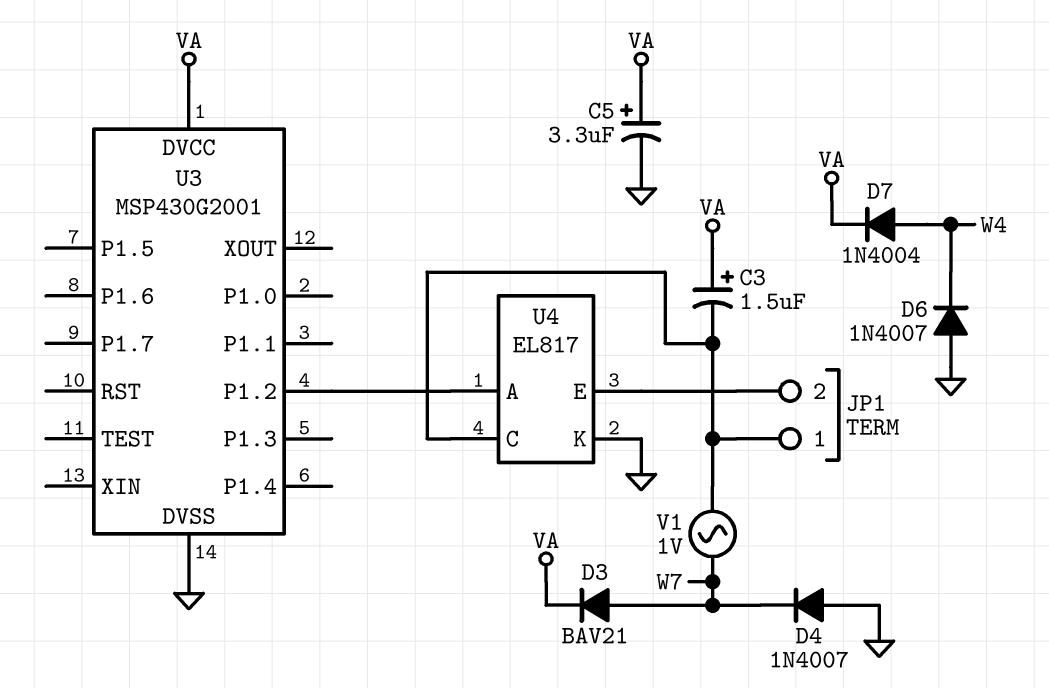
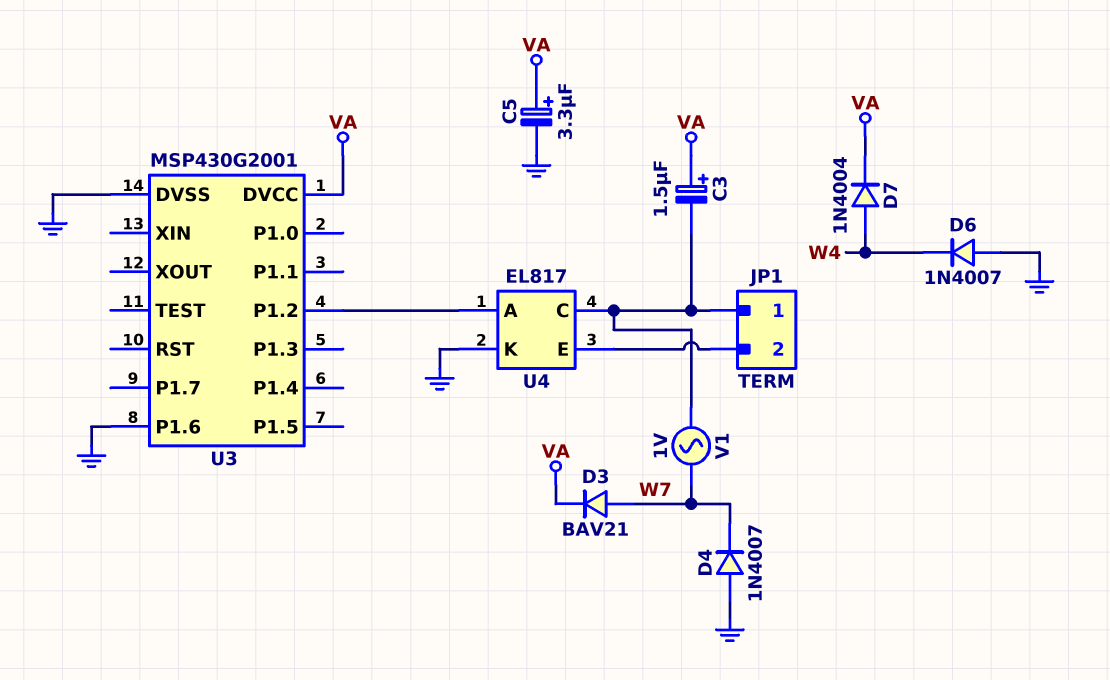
U3 pin P1.6: none -> GND

